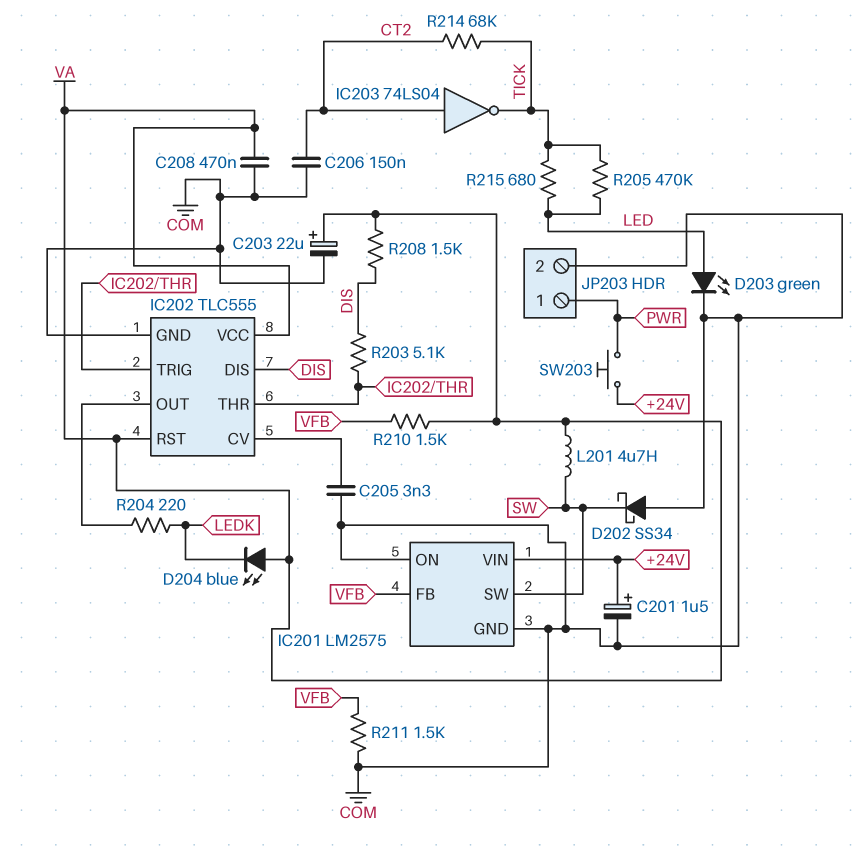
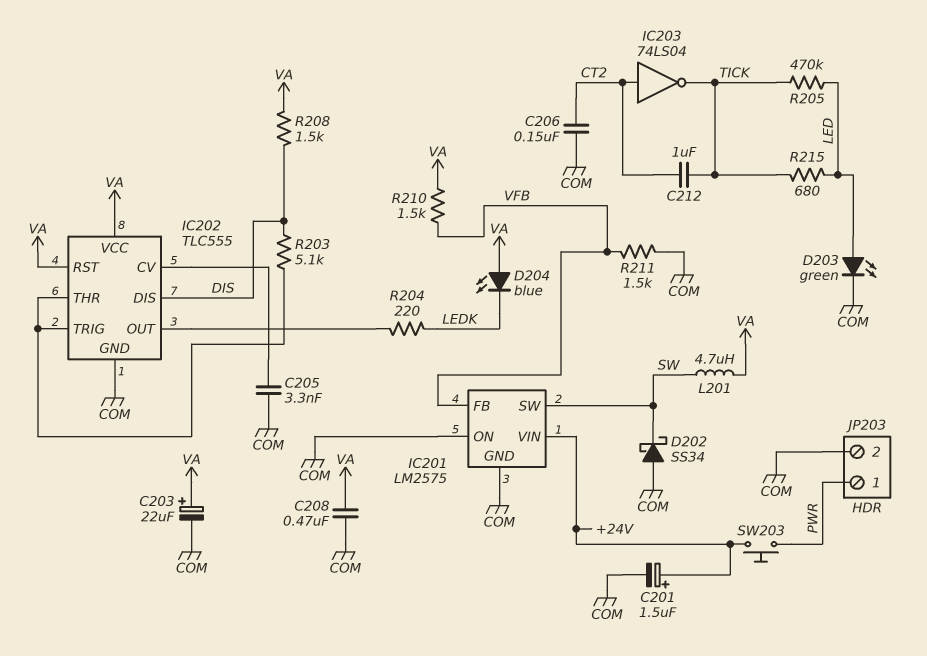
C212: none -> 1uF (CT2, TICK)
R214: 68k (CT2, TICK) -> none

